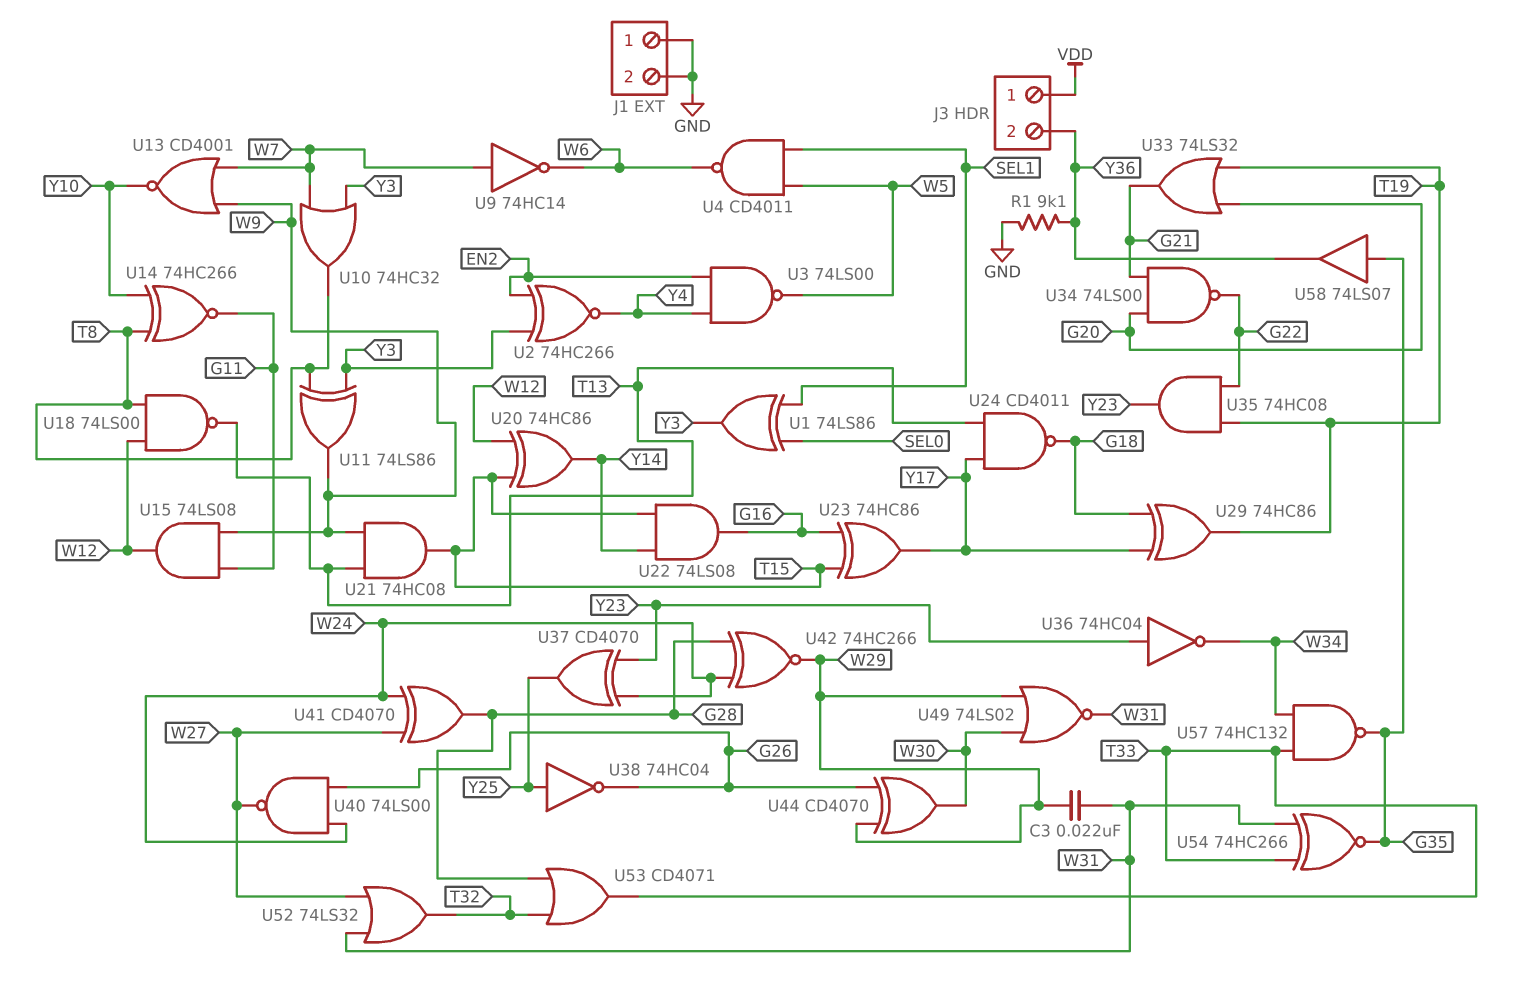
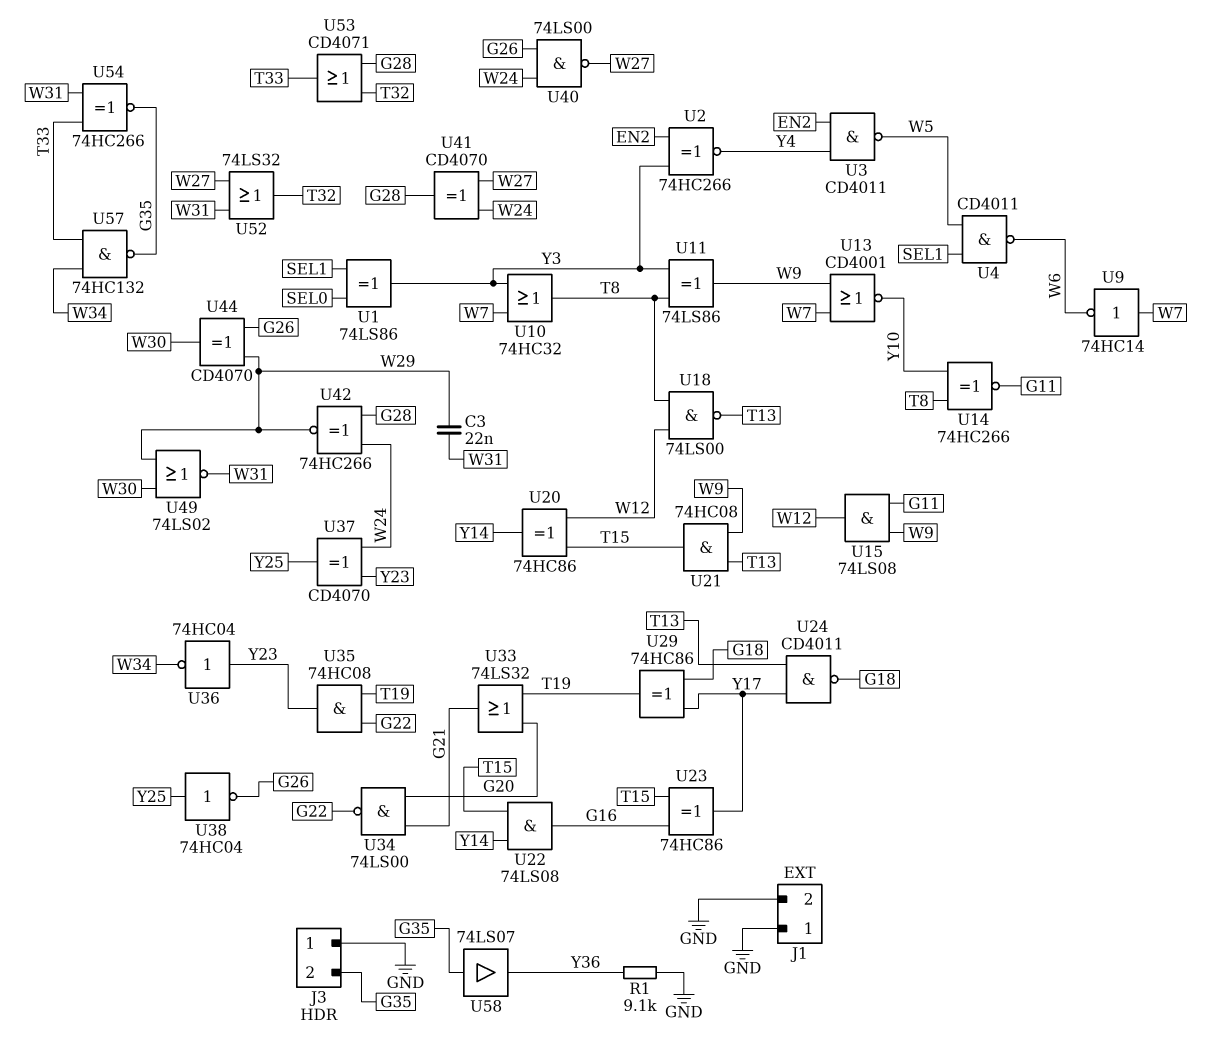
J3 pin 1: VDD -> GND
J3 pin 2: Y36 -> G35
U3: NAND 74LS00 (in EN2, in Y4, out W5) -> NAND CD4011 (in EN2, in Y4, out W5)

